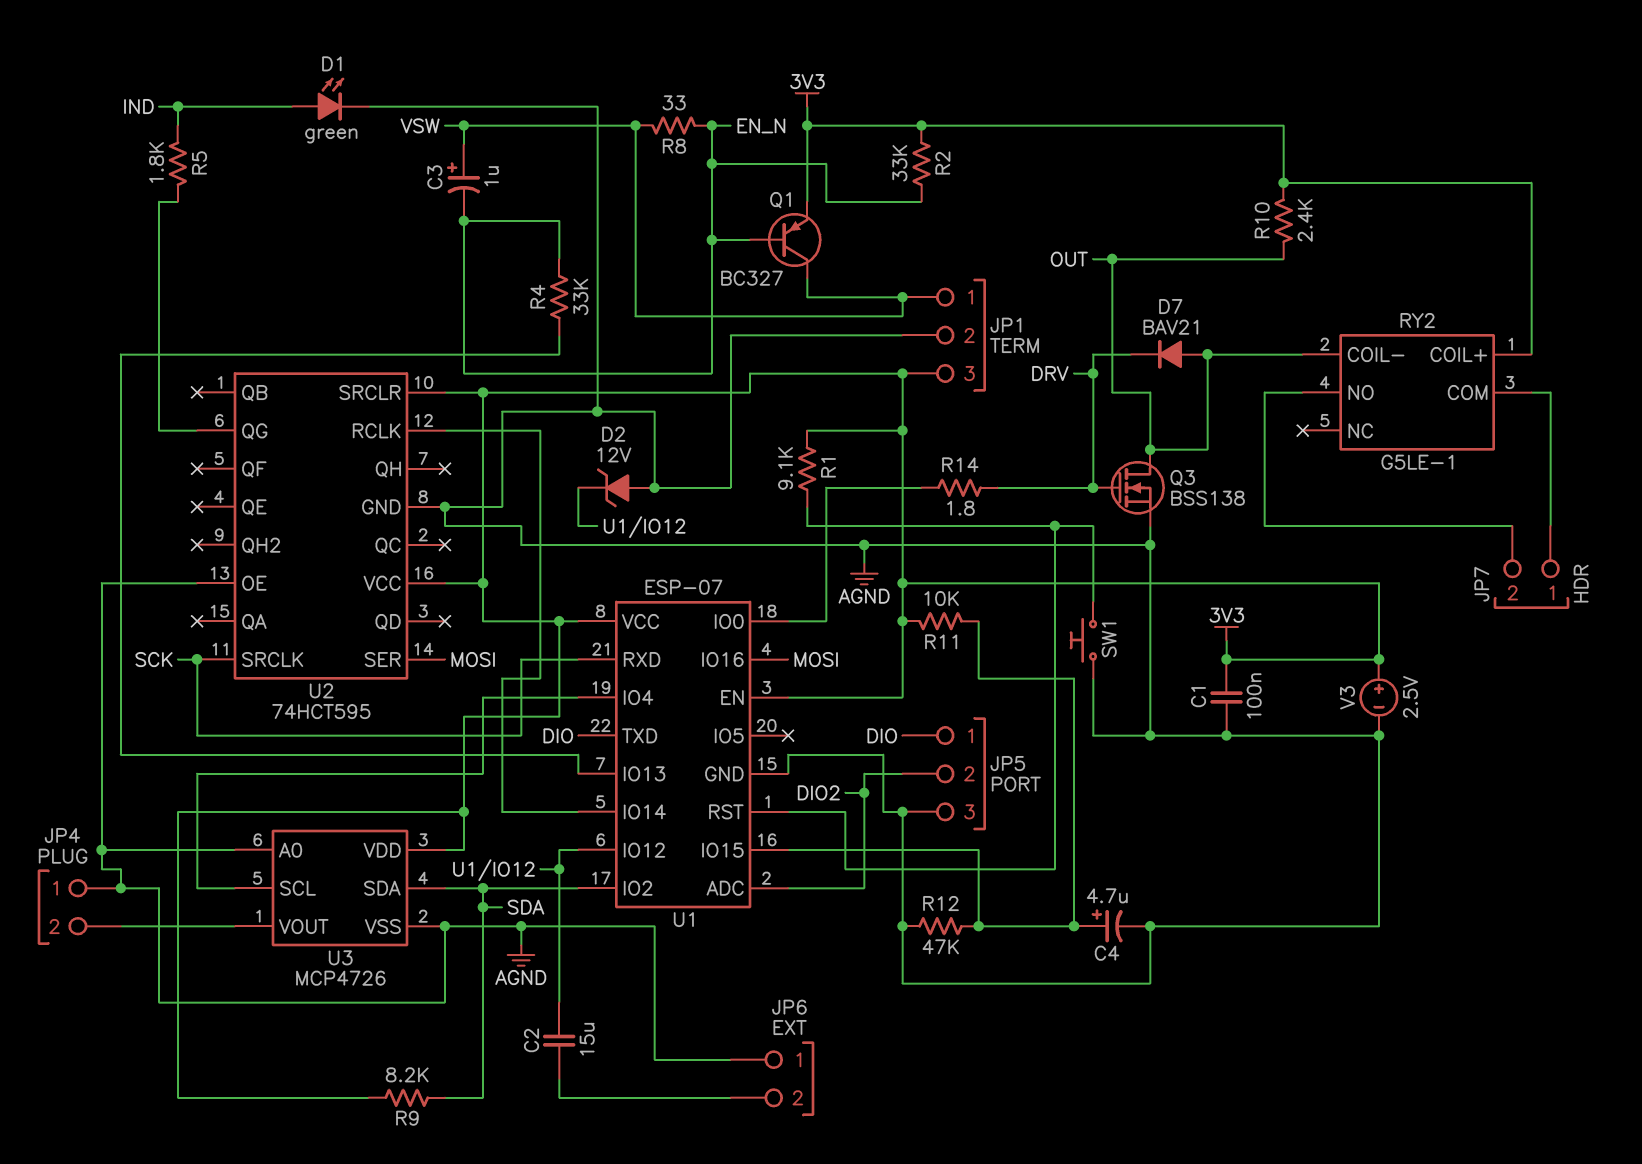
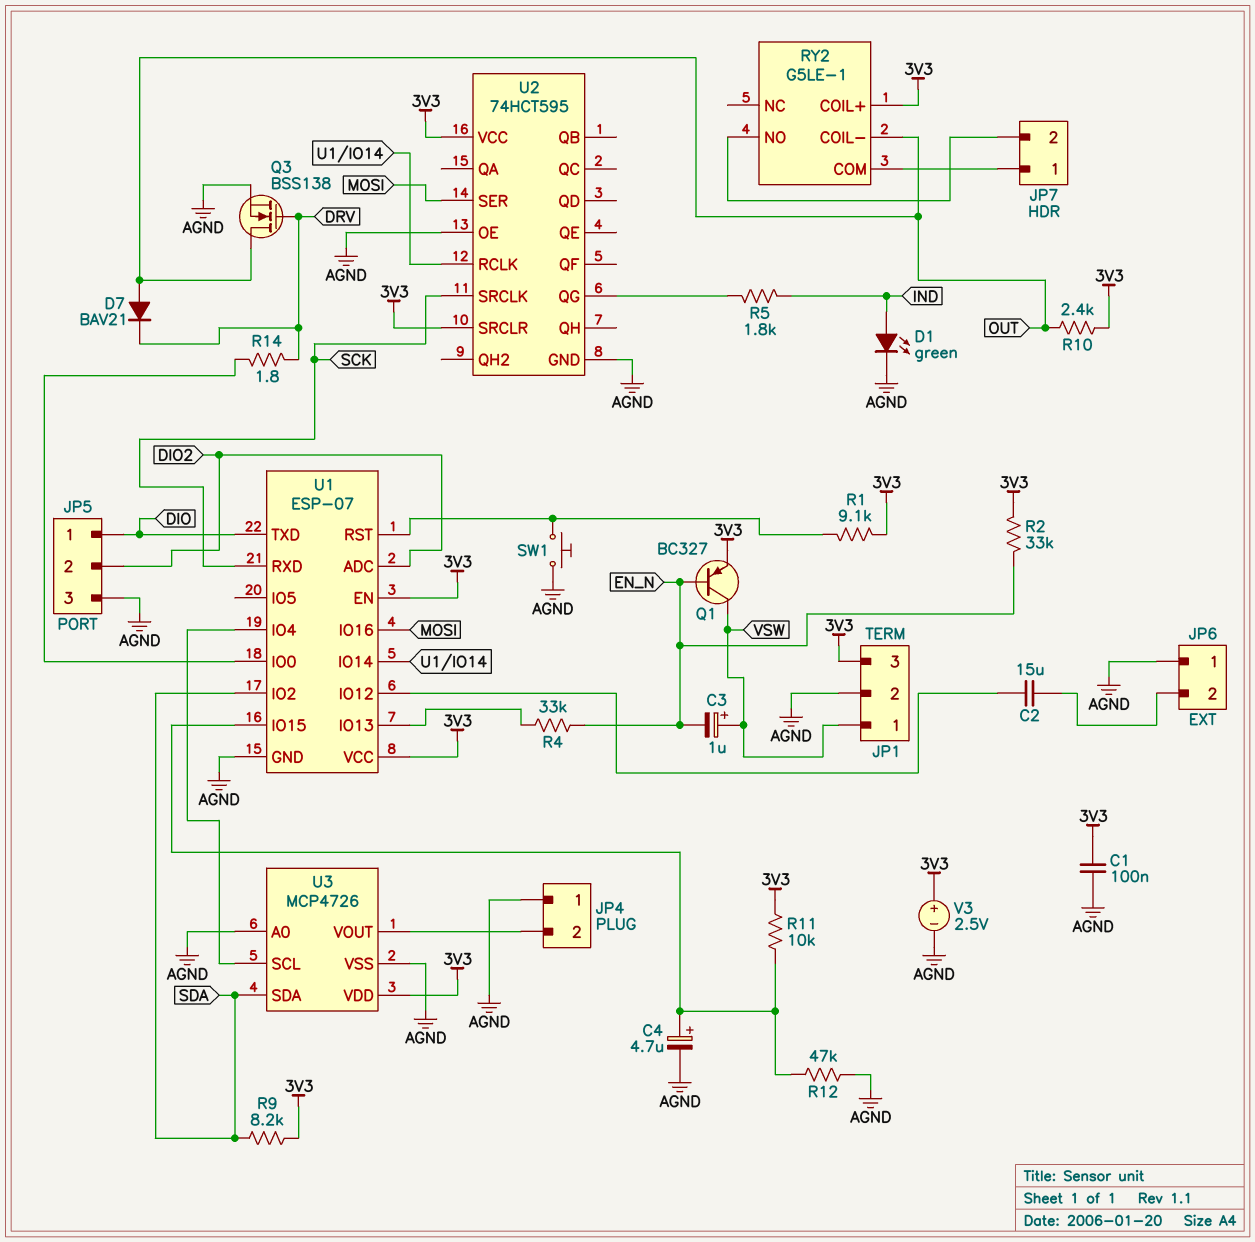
D2: zener 12V (A AGND, K U1/IO12) -> none
R8: 33 (EN_N, VSW) -> none

